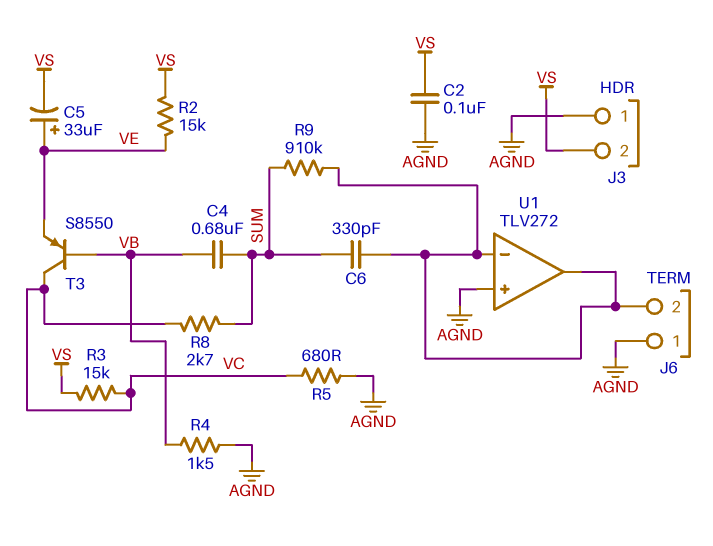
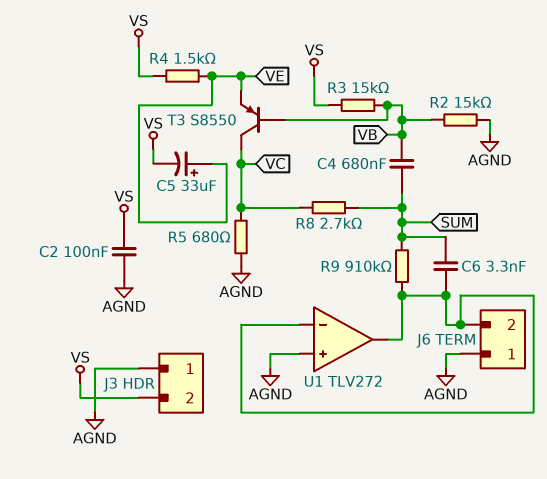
C6: 330pF (J6/2, SUM) -> 3.3nF (J6/2, SUM)
R2: 15k (VE, VS) -> 15k (AGND, VB)
R3: 15k (VC, VS) -> 15k (VB, VS)
R4: 1.5k (AGND, VB) -> 1.5k (VE, VS)

